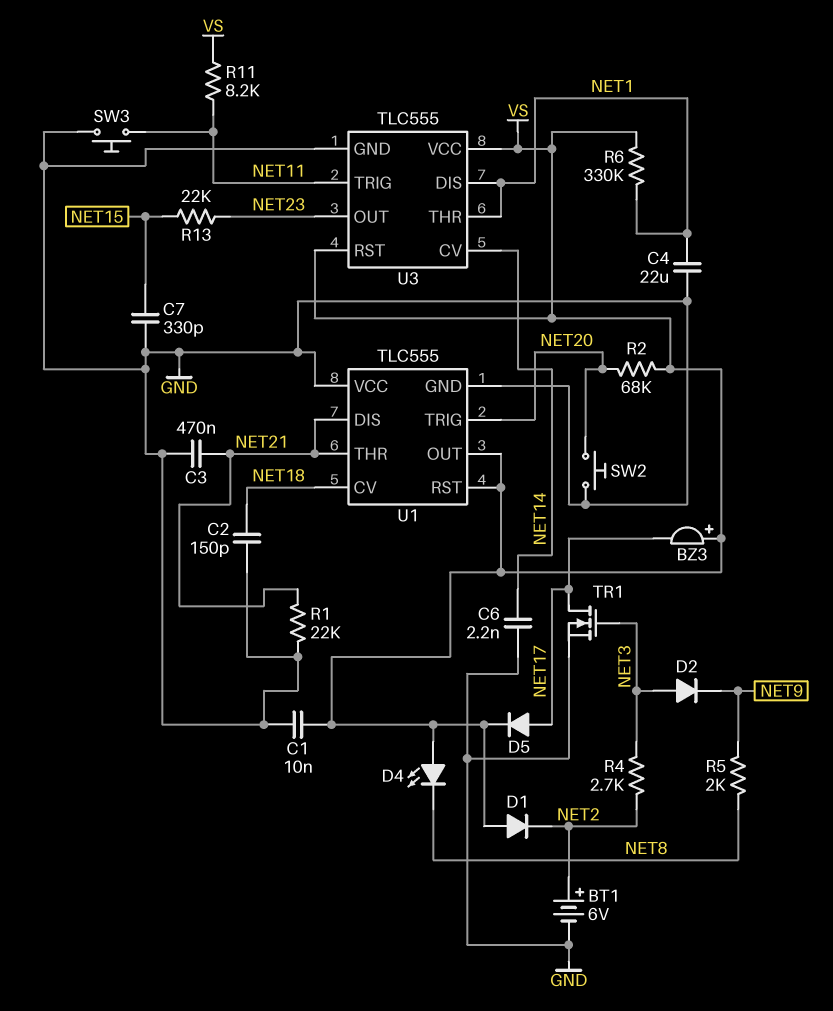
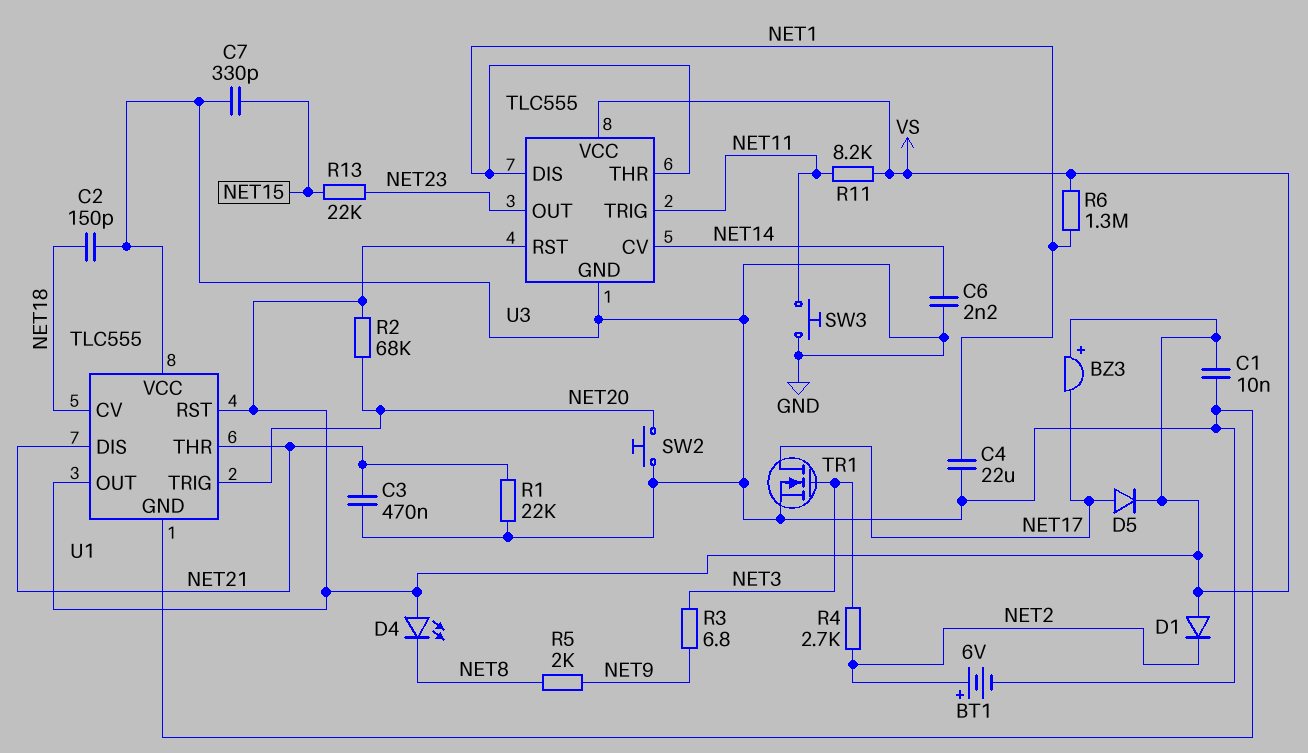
D2: diode (A NET3, K NET9) -> none
R3: none -> 6.8 (NET3, NET9)
R6: 330k (NET1, VS) -> 1.3M (NET1, VS)

